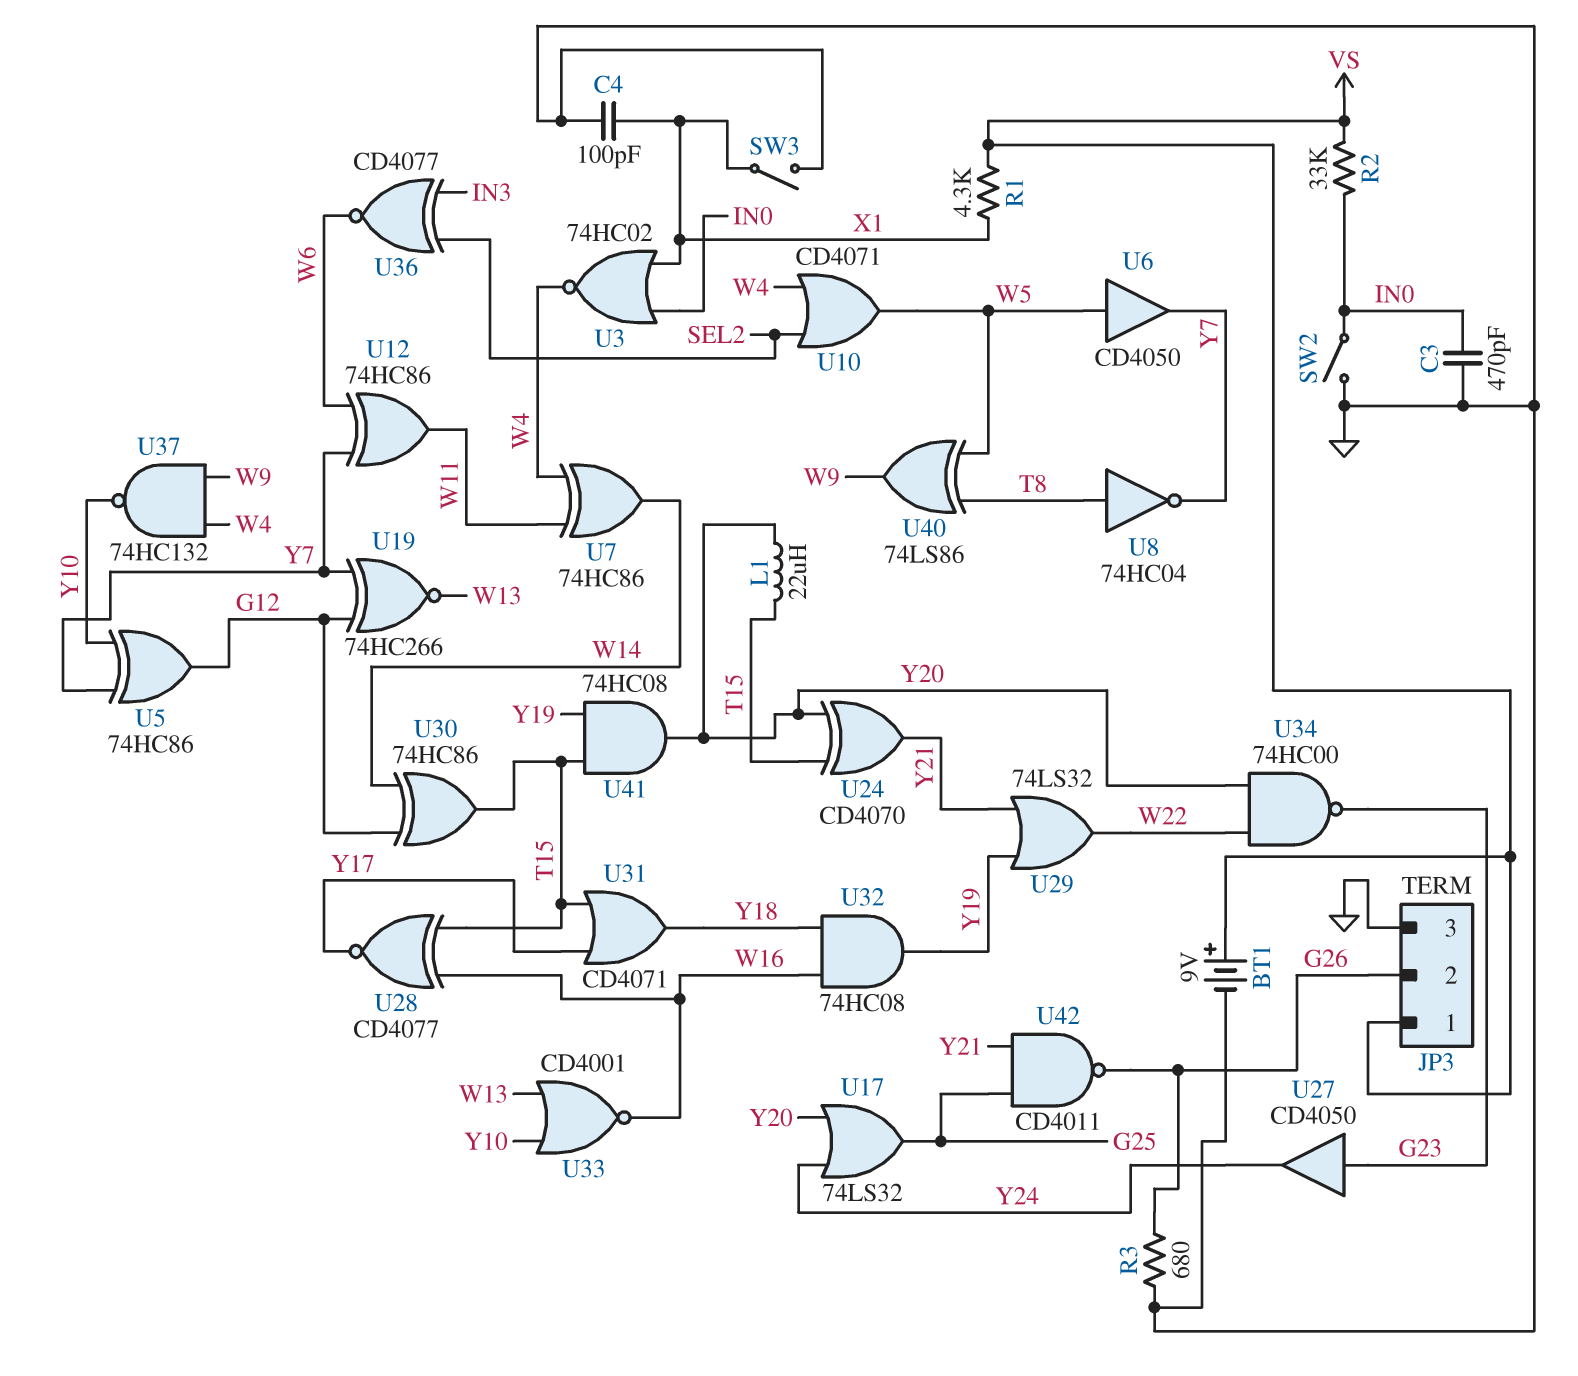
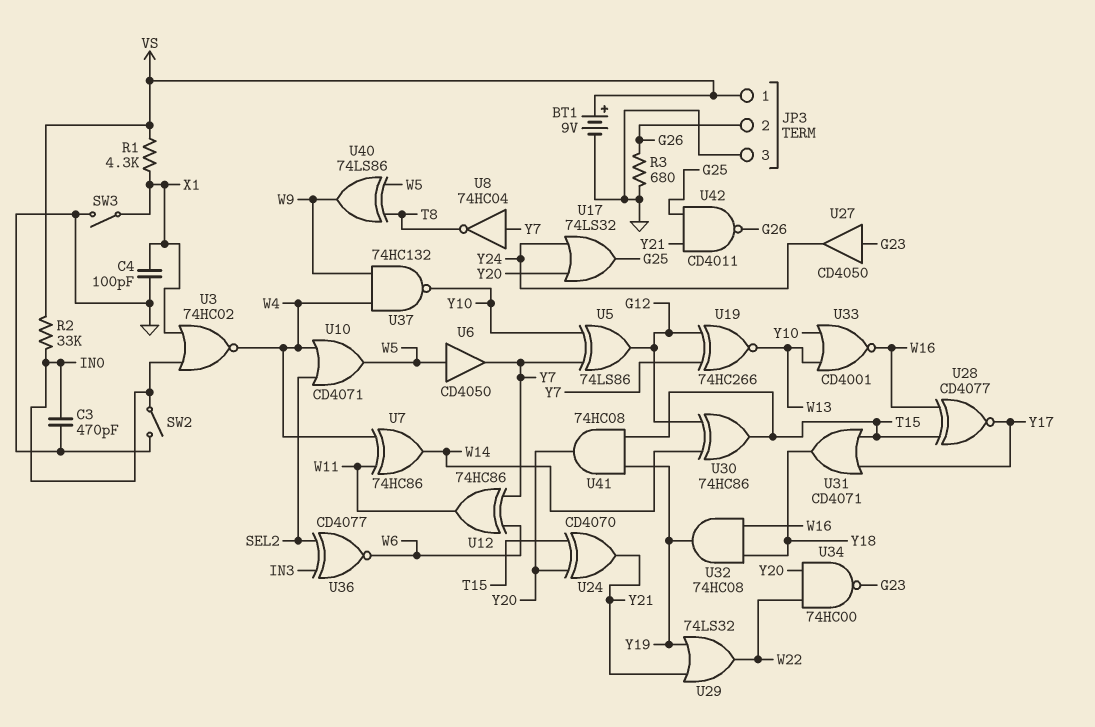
L1: 22uH (T15, Y20) -> none
U5: XOR 74HC86 (in Y7, in Y10, out G12) -> XOR 74LS86 (in Y7, in Y10, out G12)
U8: NOT 74HC04 (in T8, out Y7) -> NOT 74HC04 (in Y7, out T8)

